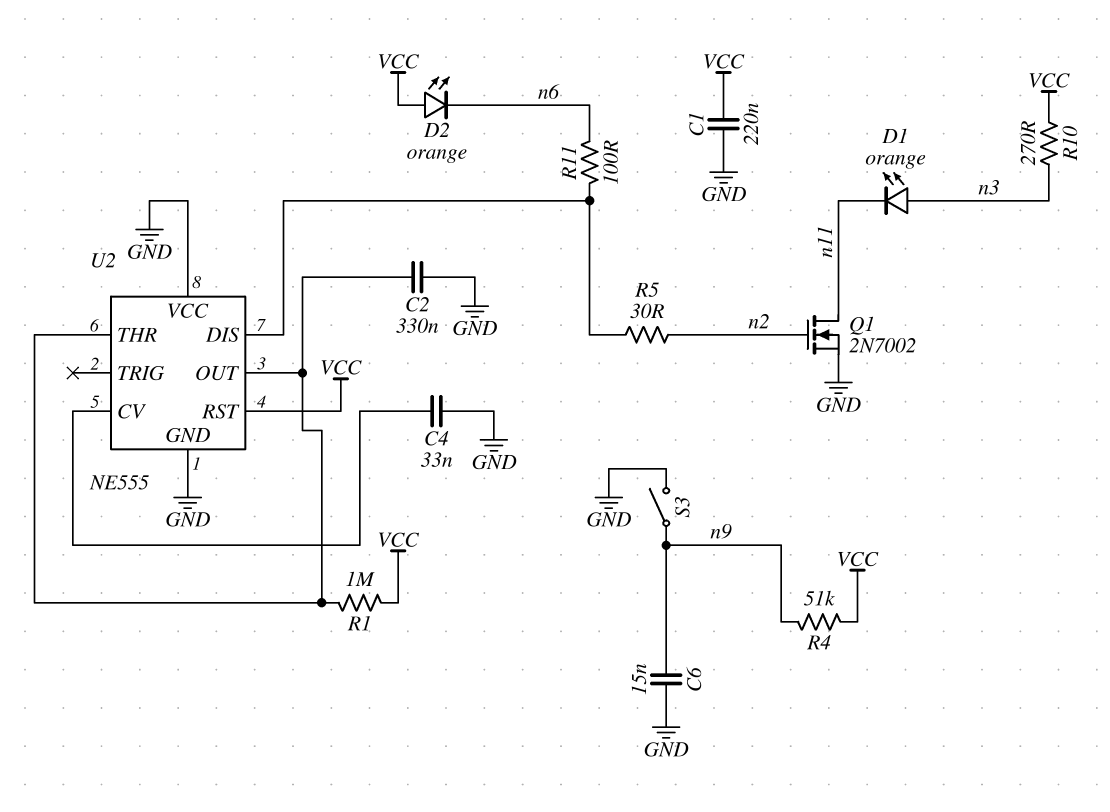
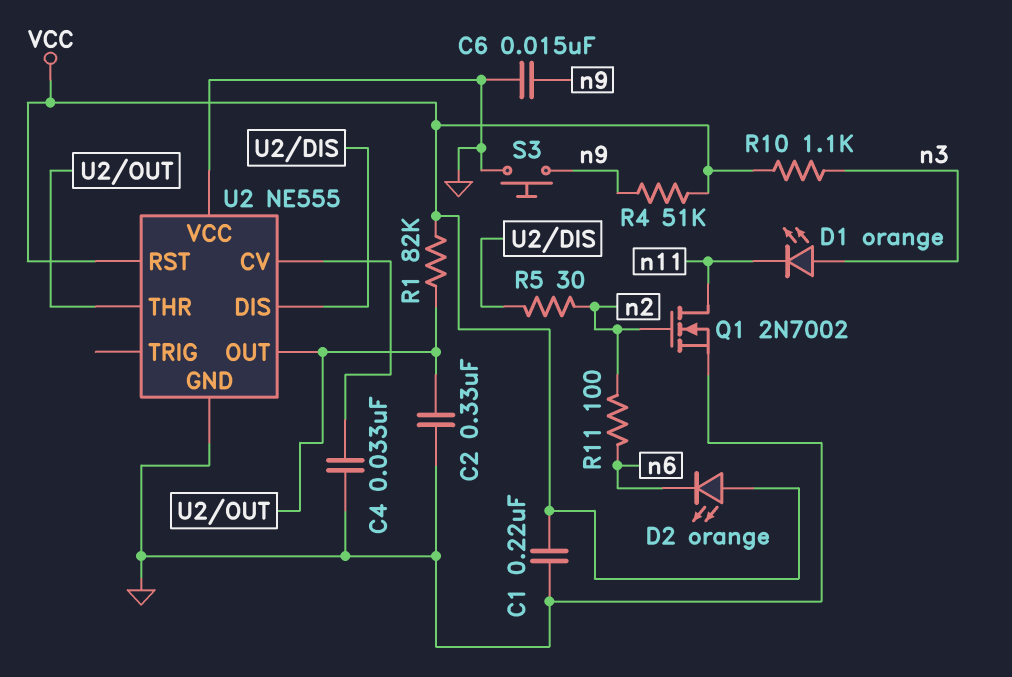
R1: 1M (U2/OUT, VCC) -> 82k (U2/OUT, VCC)
R10: 270 (VCC, n3) -> 1.1k (VCC, n3)
R11: 100 (U2/DIS, n6) -> 100 (n2, n6)
S3: switch (GND, n9) -> button (GND, n9)

